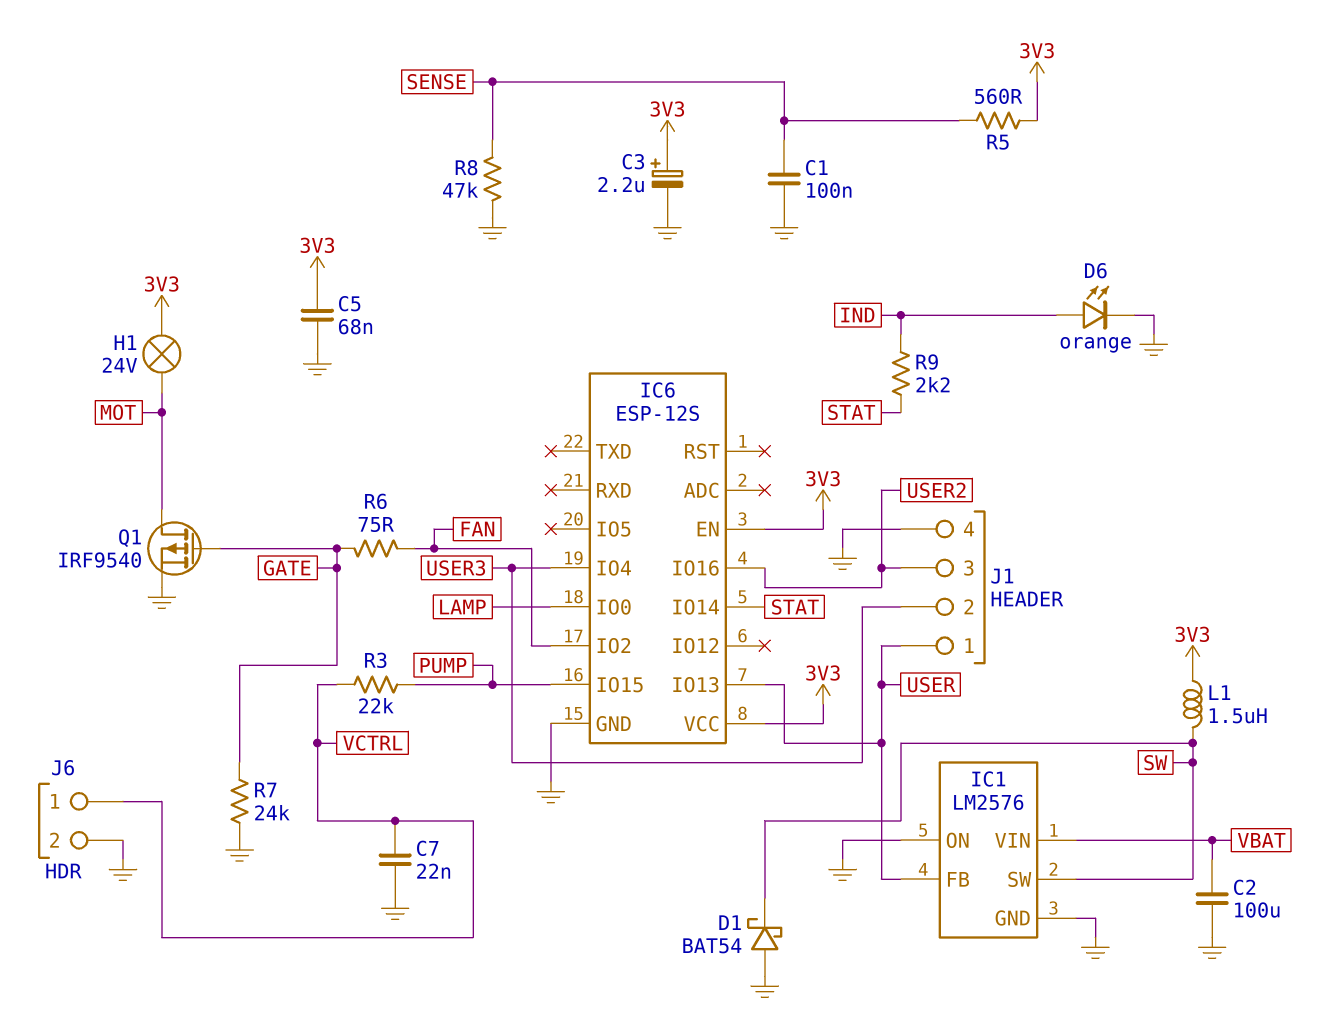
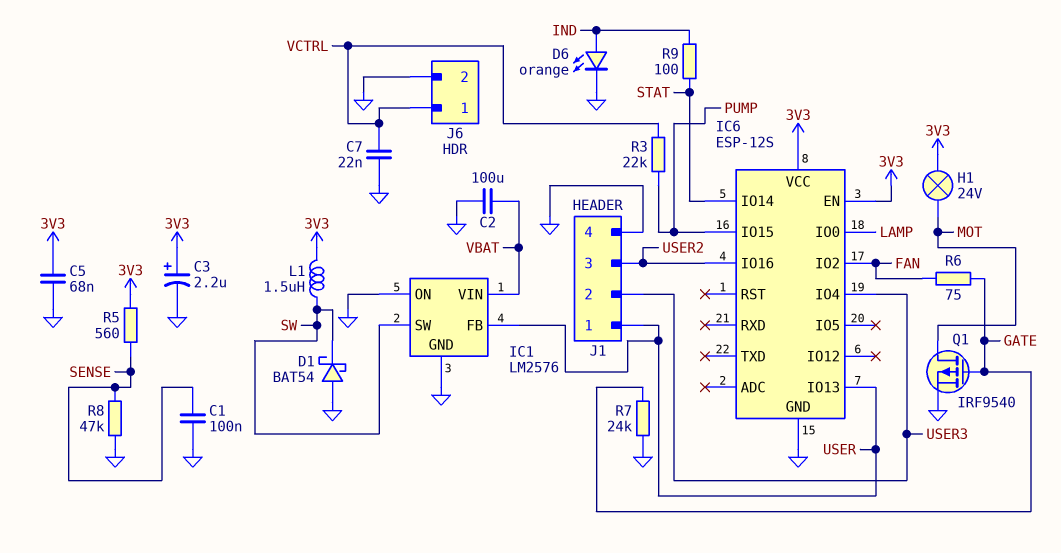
R9: 2.2k (IND, STAT) -> 100 (IND, STAT)

